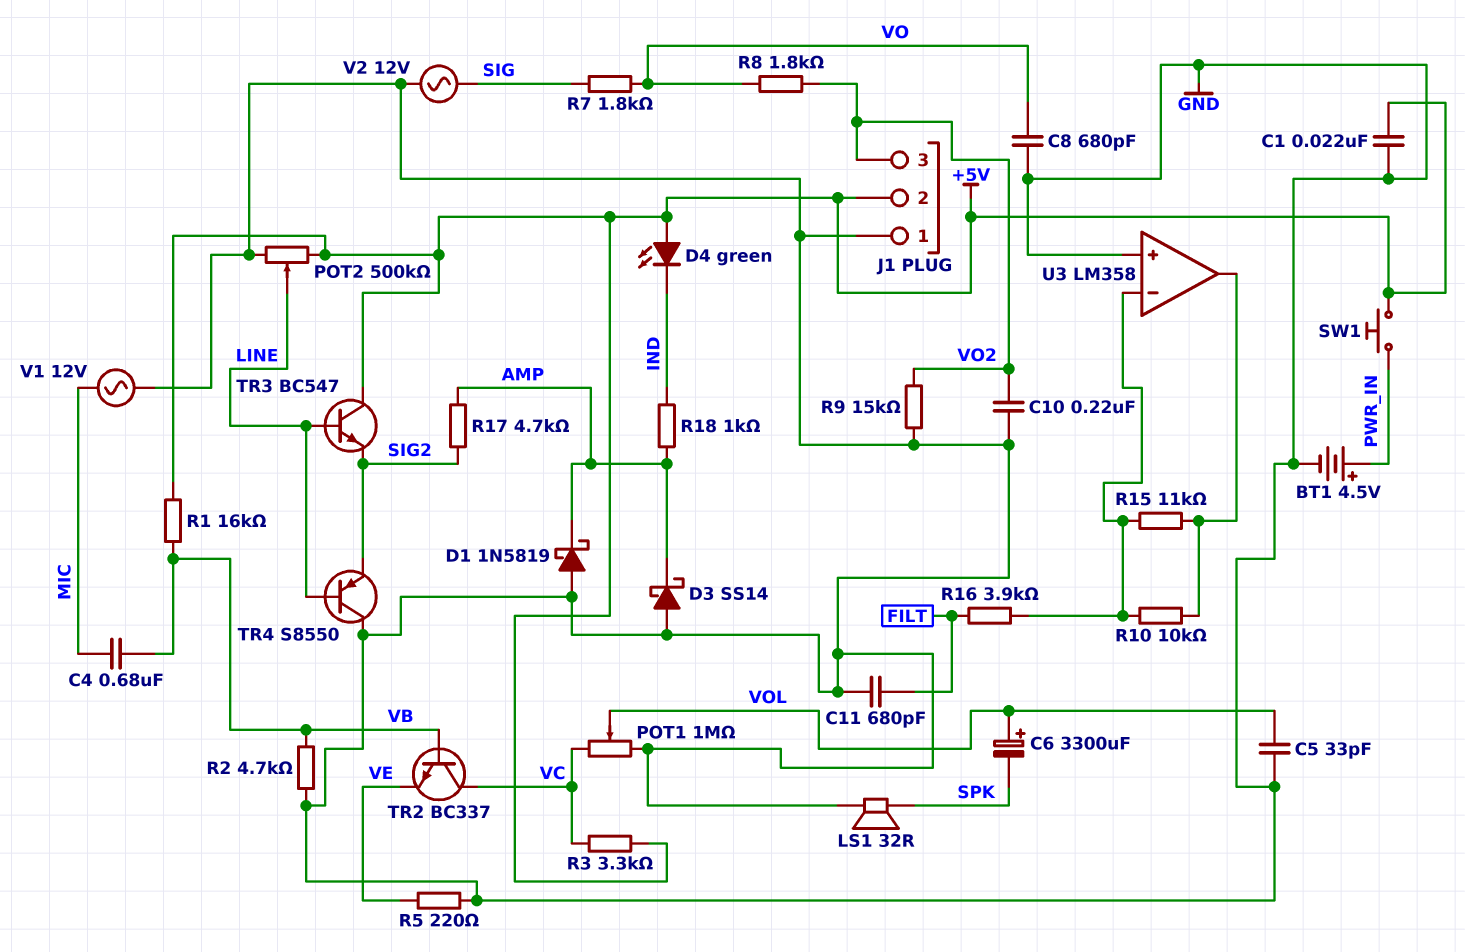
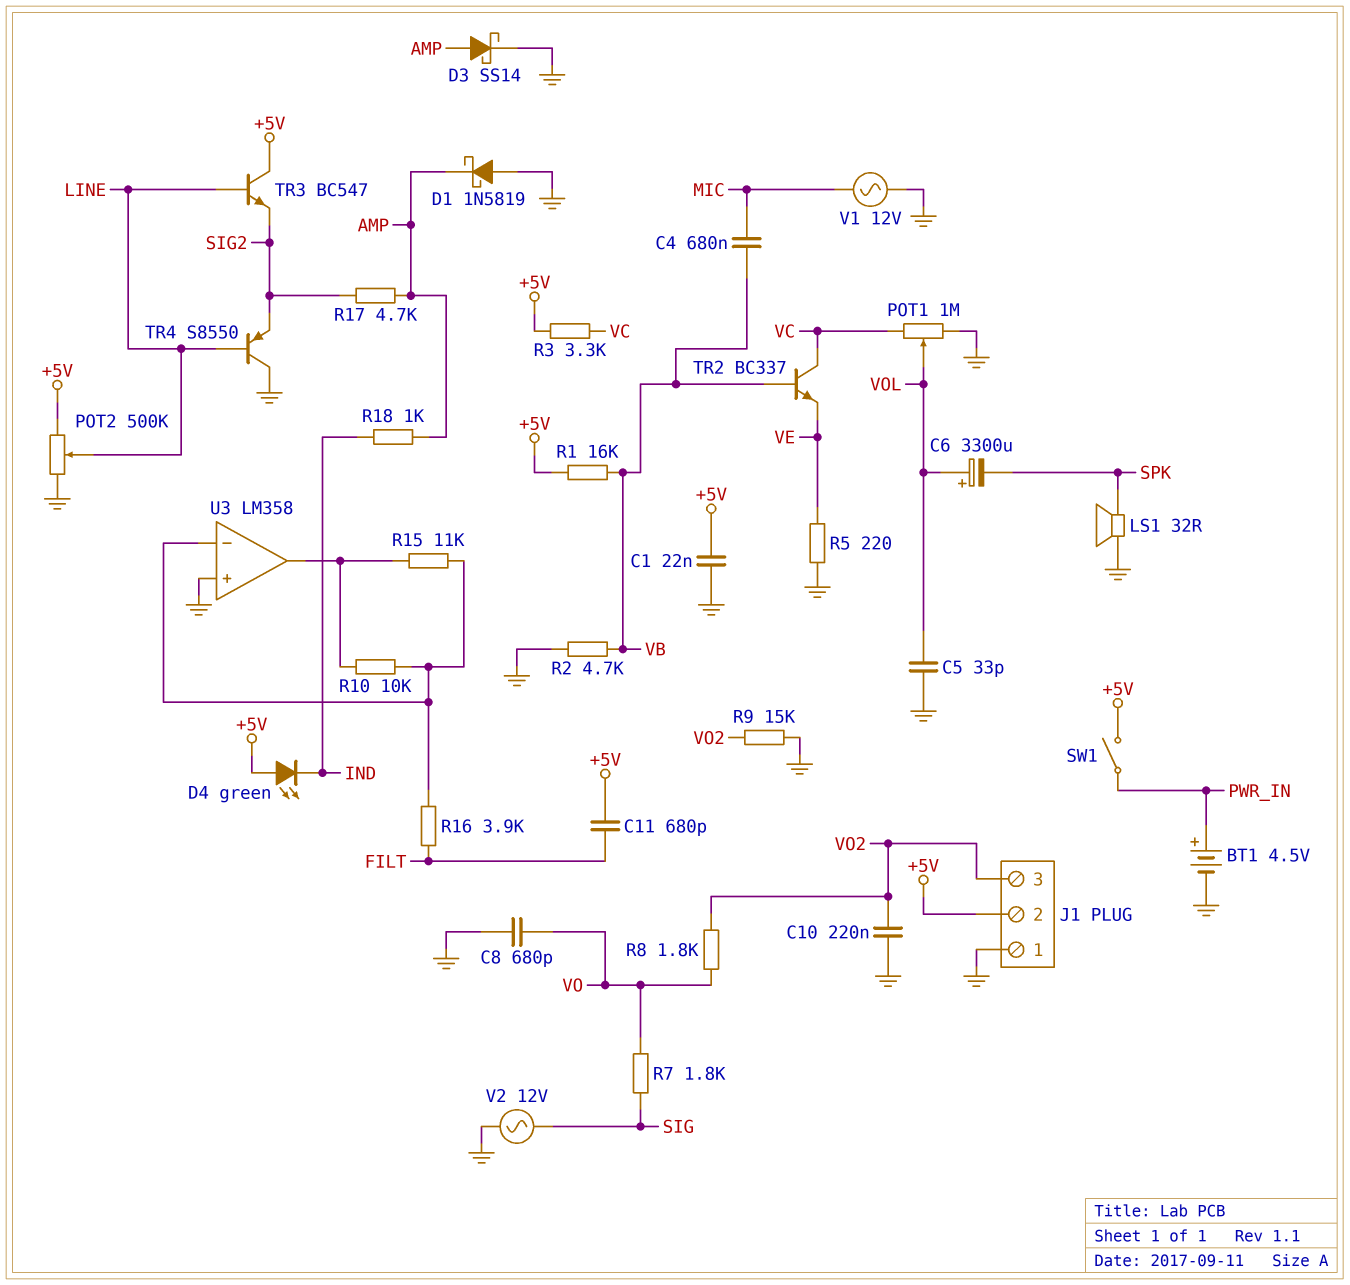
C11: 680pF (FILT, GND) -> 680pF (+5V, FILT)
D3: schottky SS14 (A GND, K AMP) -> schottky SS14 (A AMP, K GND)
SW1: button (+5V, PWR_IN) -> switch (+5V, PWR_IN)

